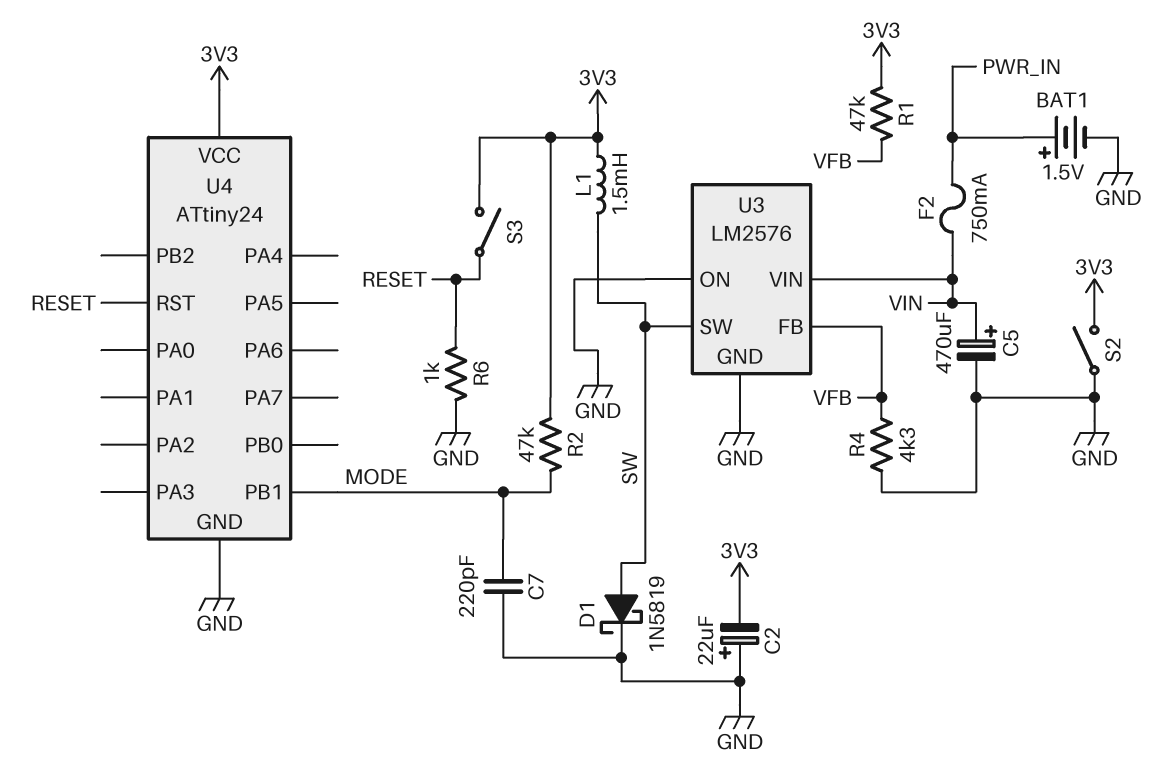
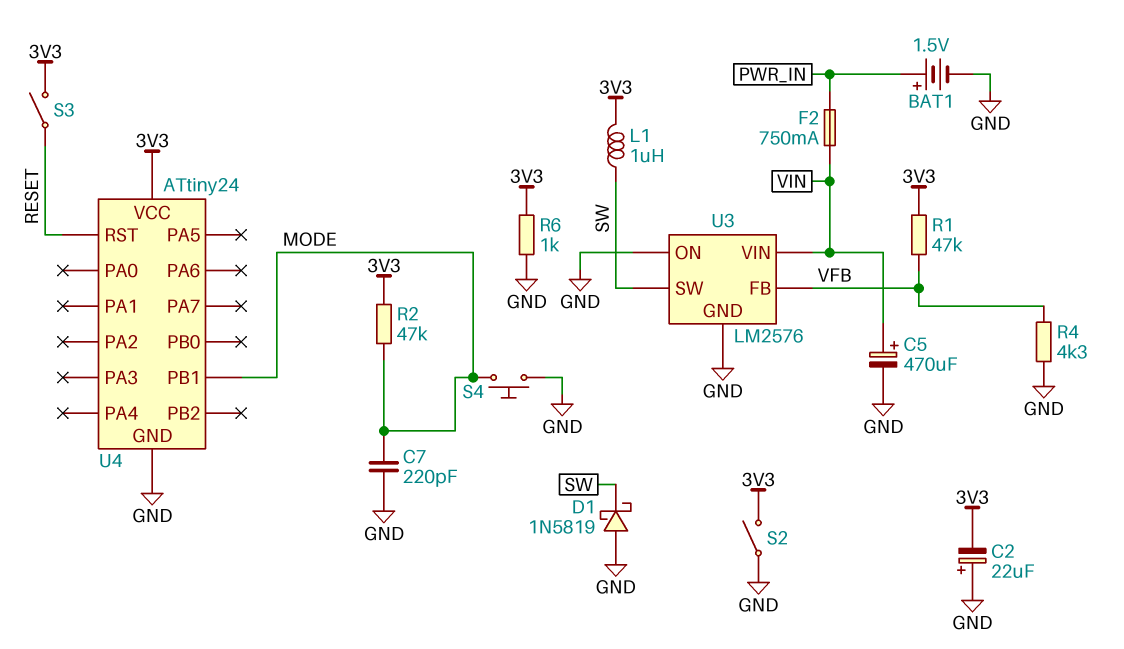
D1: schottky 1N5819 (A SW, K GND) -> schottky 1N5819 (A GND, K SW)
L1: 1.5mH (3V3, SW) -> 1uH (3V3, SW)
R6: 1k (GND, RESET) -> 1k (3V3, GND)
S4: none -> button (GND, MODE)

